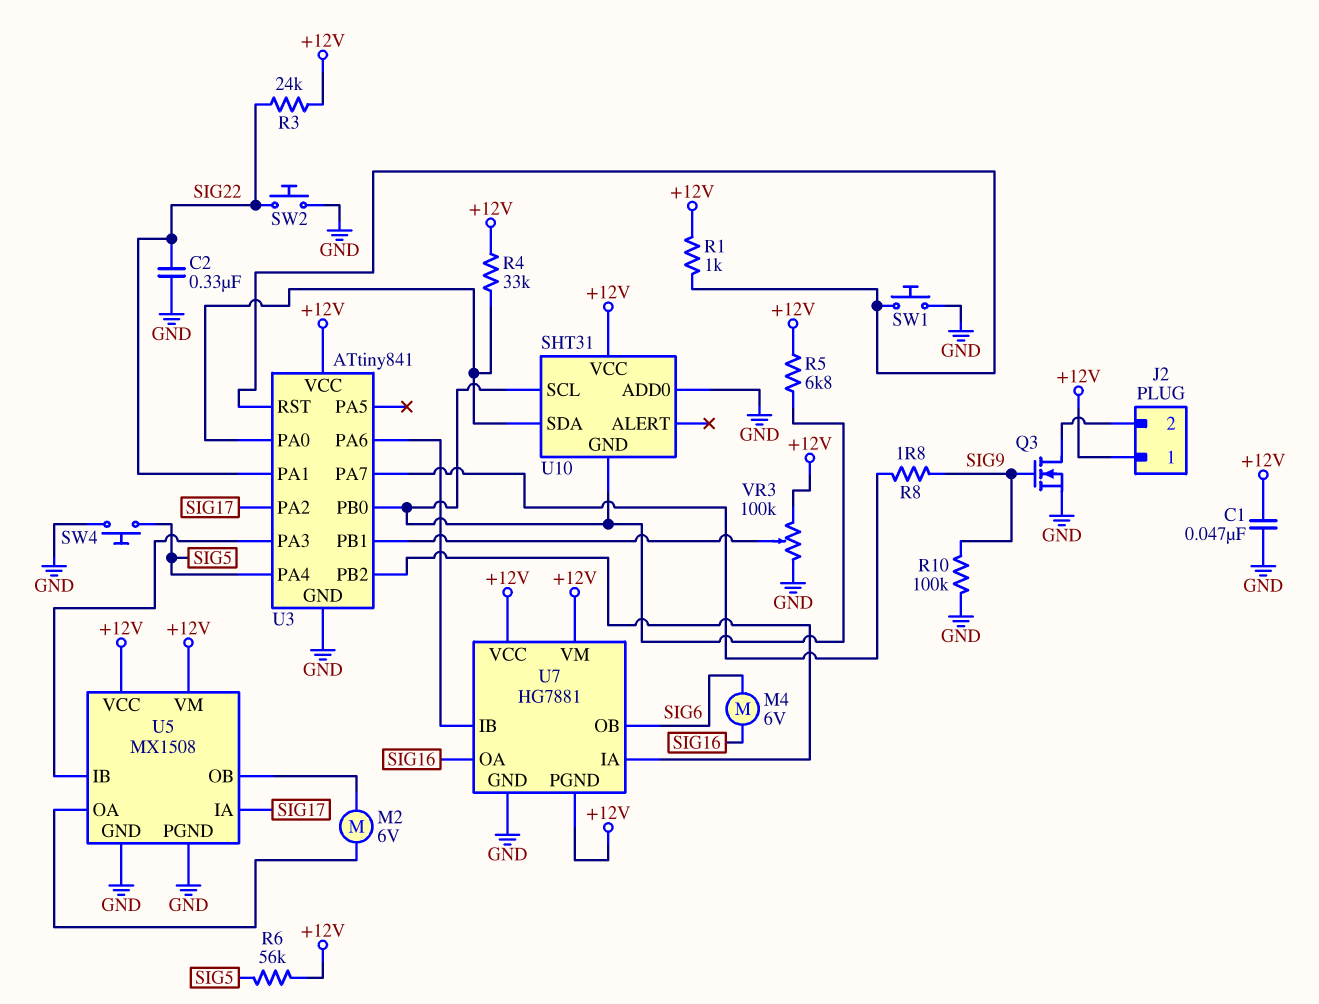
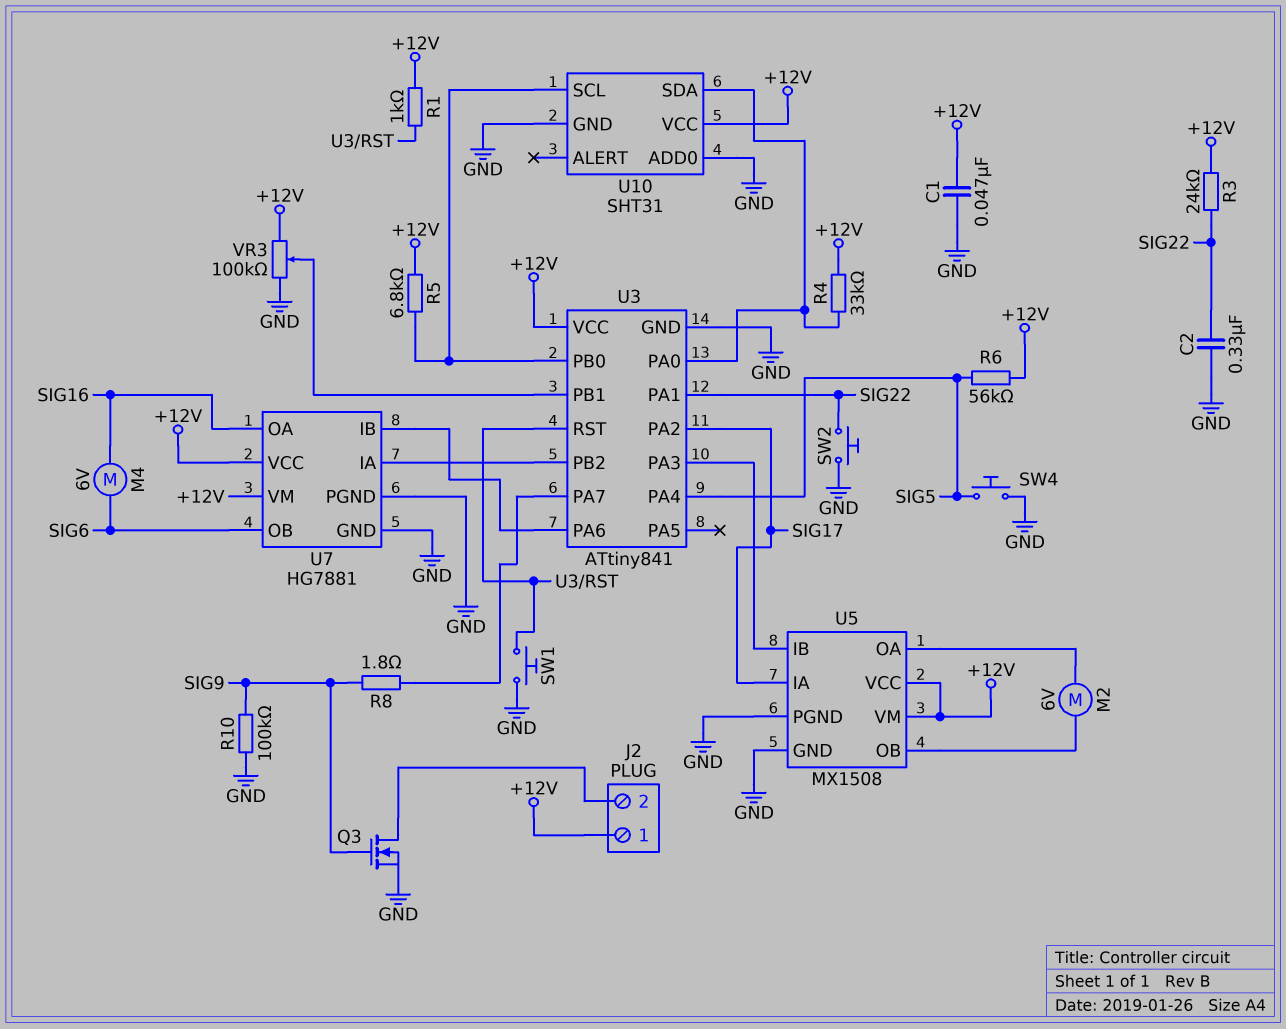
U7 pin PGND: +12V -> GND
U10 pin GND: U3/PB0 -> GND

